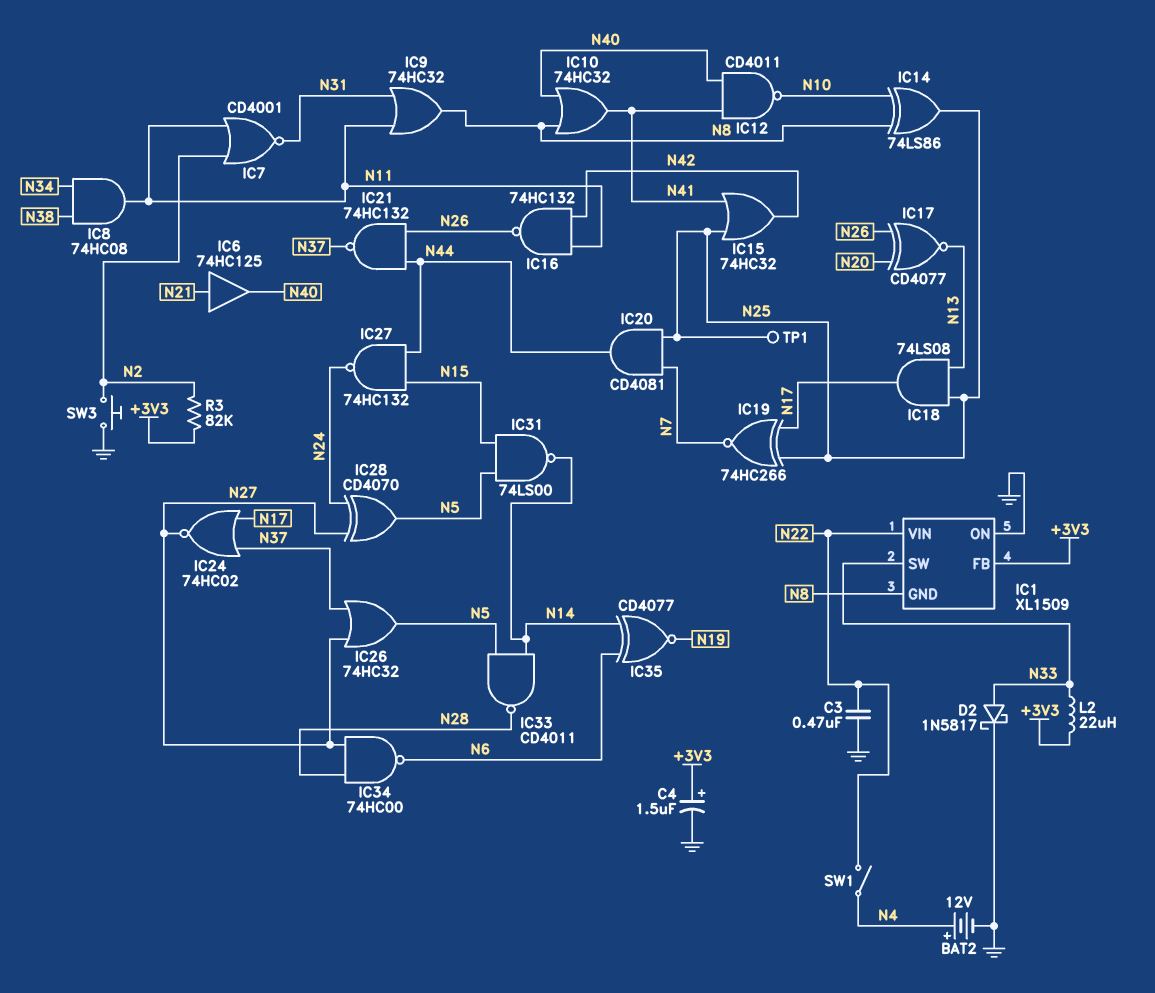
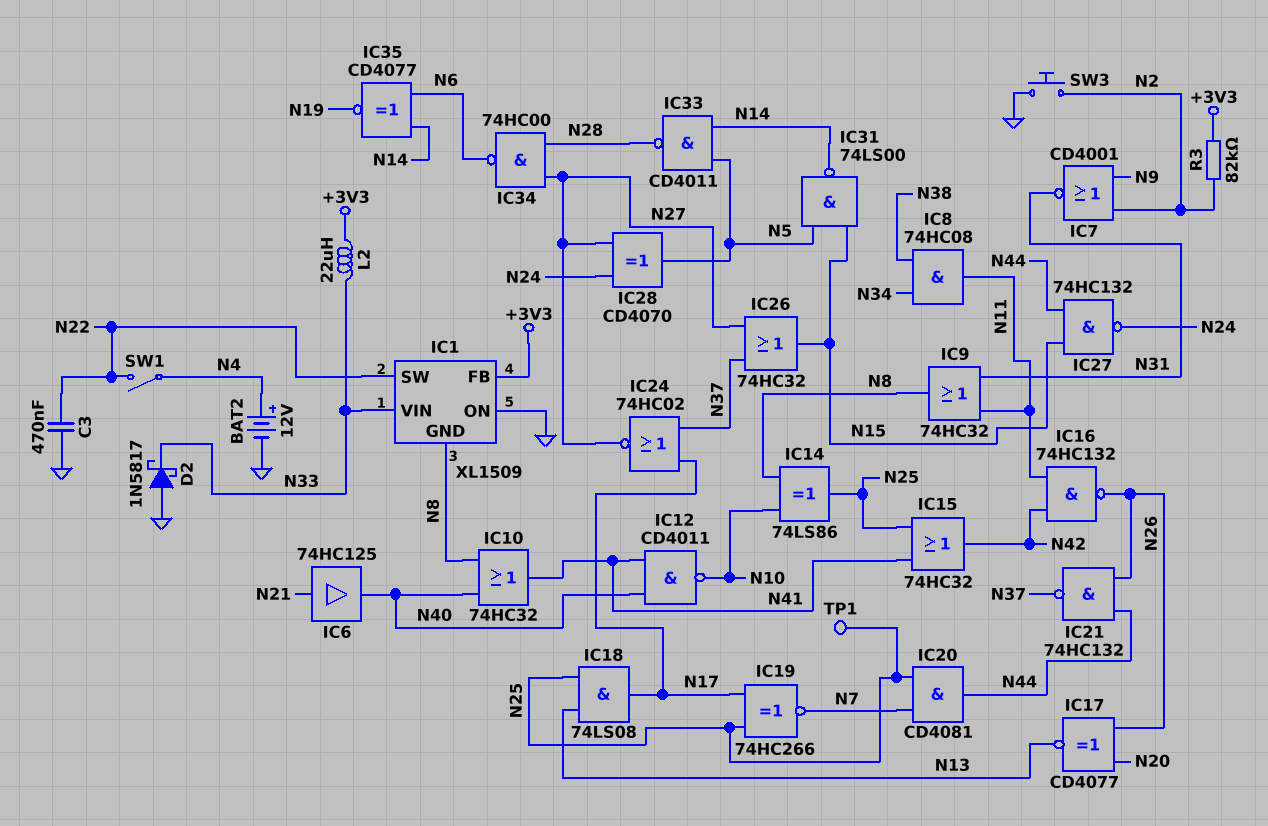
C4: 1.5uF (plus +3V3, minus GND) -> none
D2: schottky 1N5817 (A N33, K GND) -> schottky 1N5817 (A GND, K N33)
IC1 pin SW: N33 -> N22
IC1 pin VIN: N22 -> N33
IC7: NOR CD4001 (in N2, in N11, out N31) -> NOR CD4001 (in N2, in N9, out N31)
IC26: OR 74HC32 (in N27, in N37, out N5) -> OR 74HC32 (in N27, in N37, out N15)

